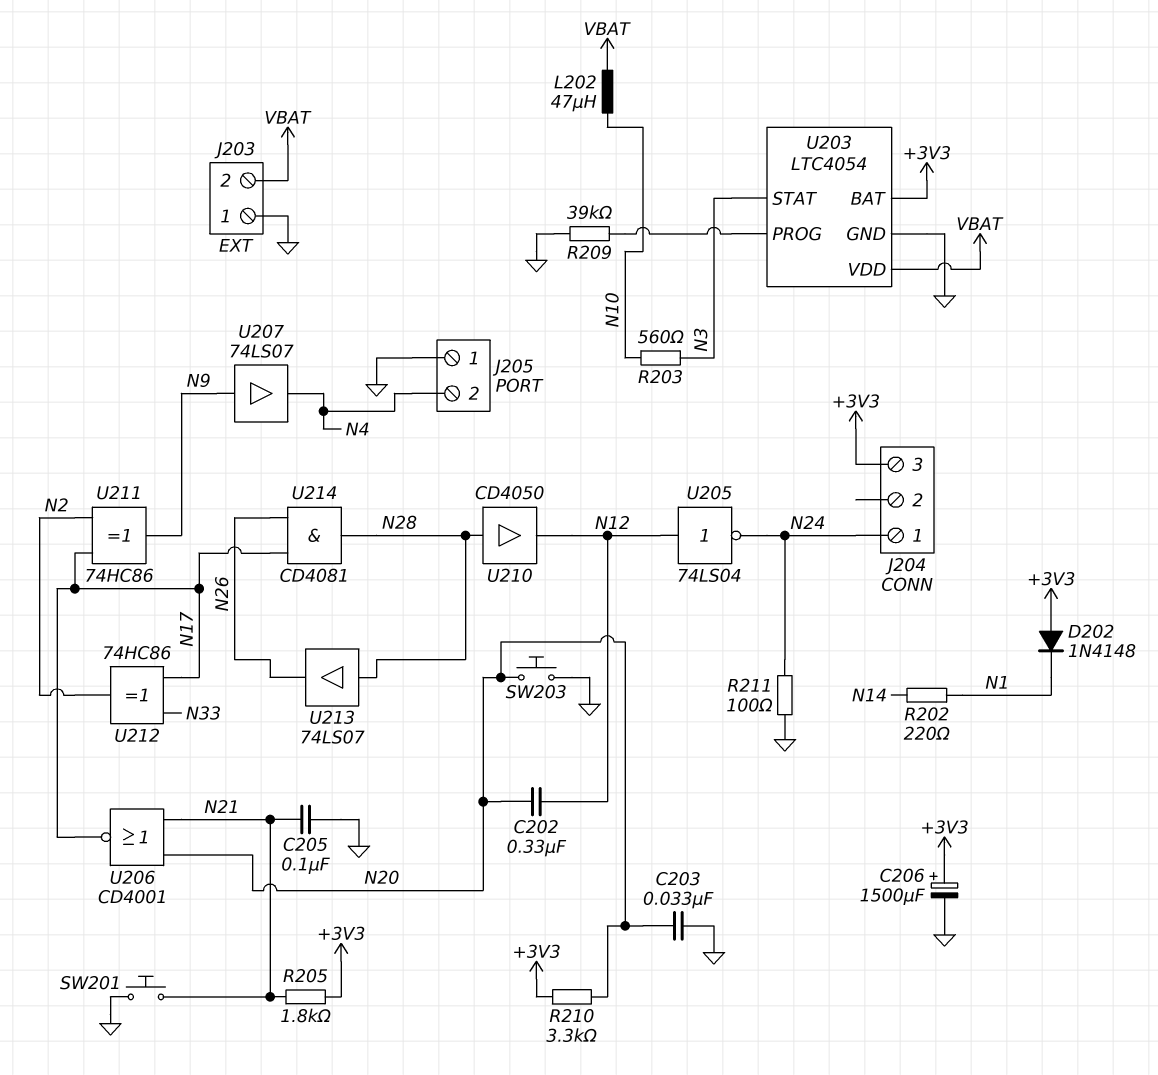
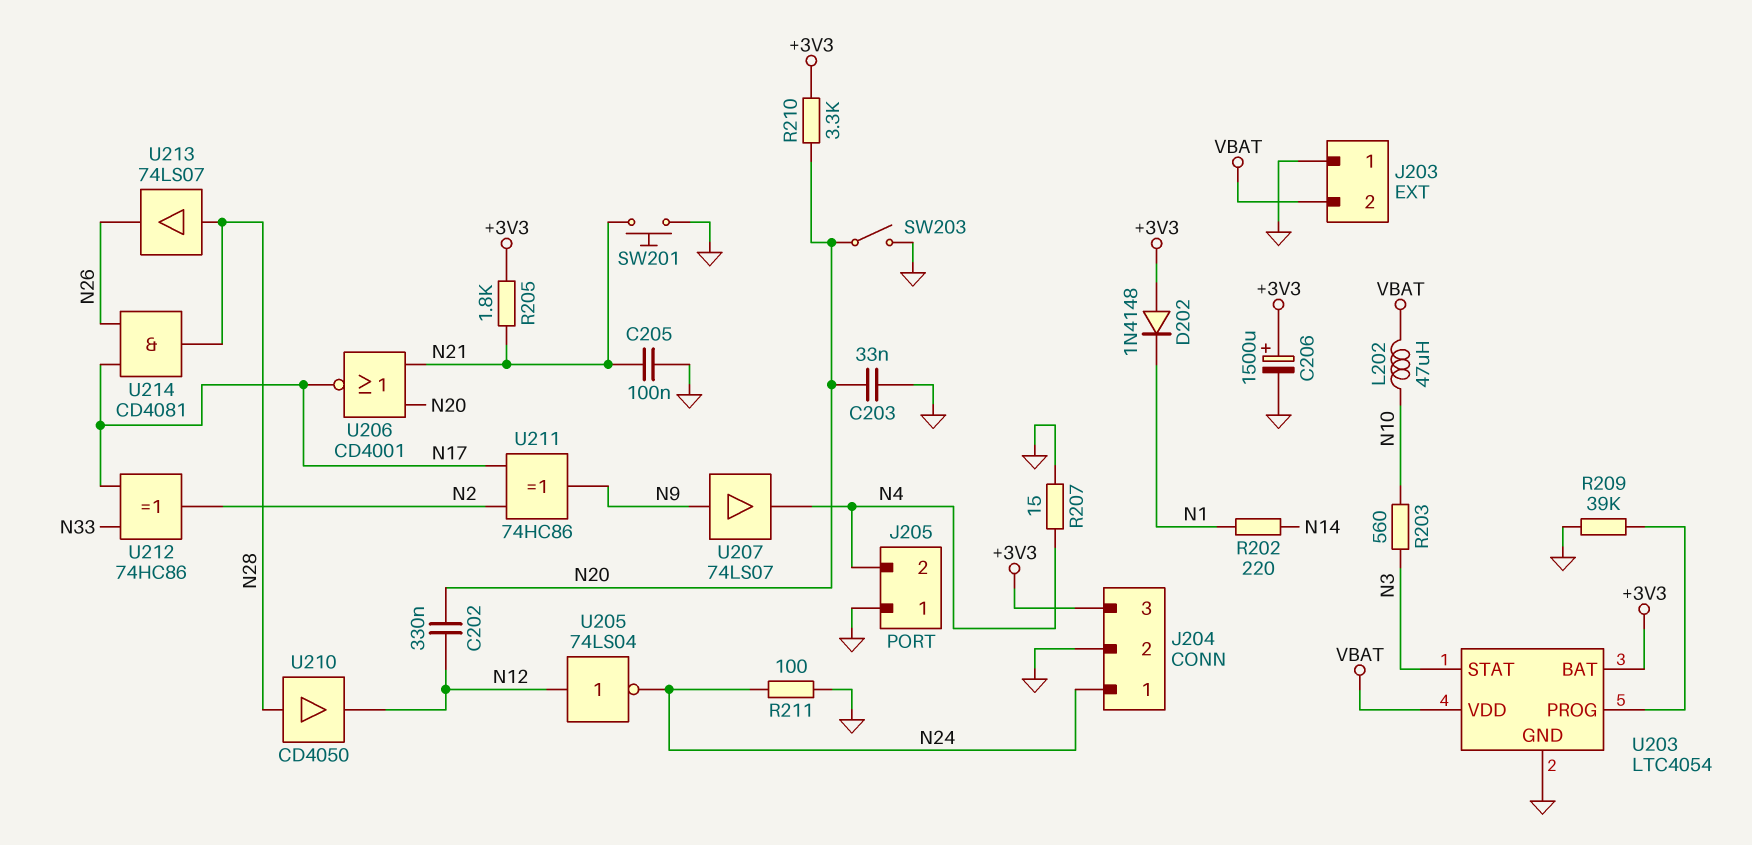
J204 pin 2: none -> GND
R207: none -> 15 (GND, N4)
SW203: button (GND, N20) -> switch (GND, N20)

